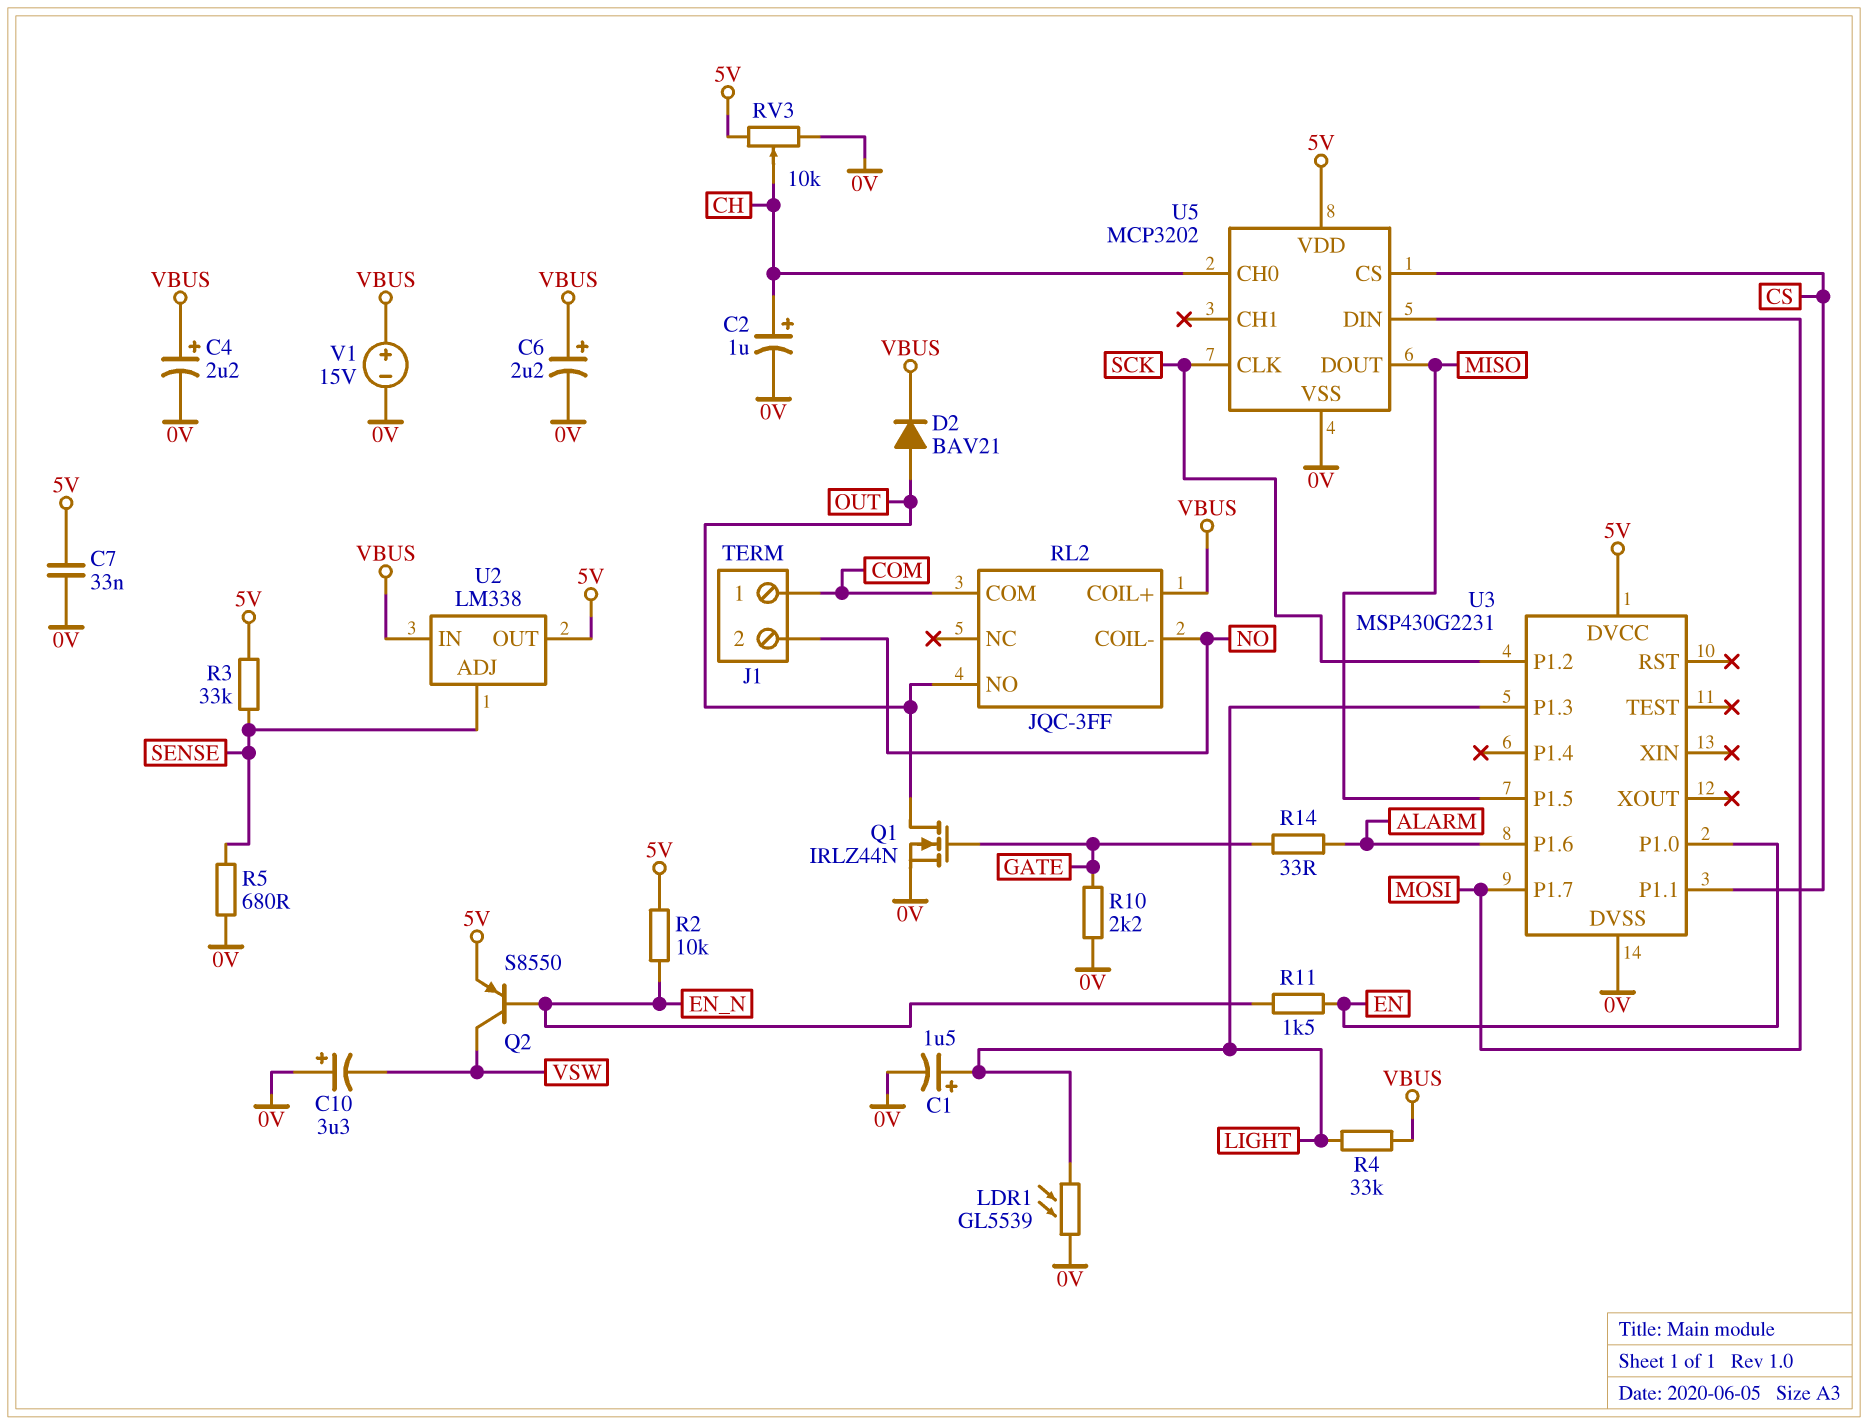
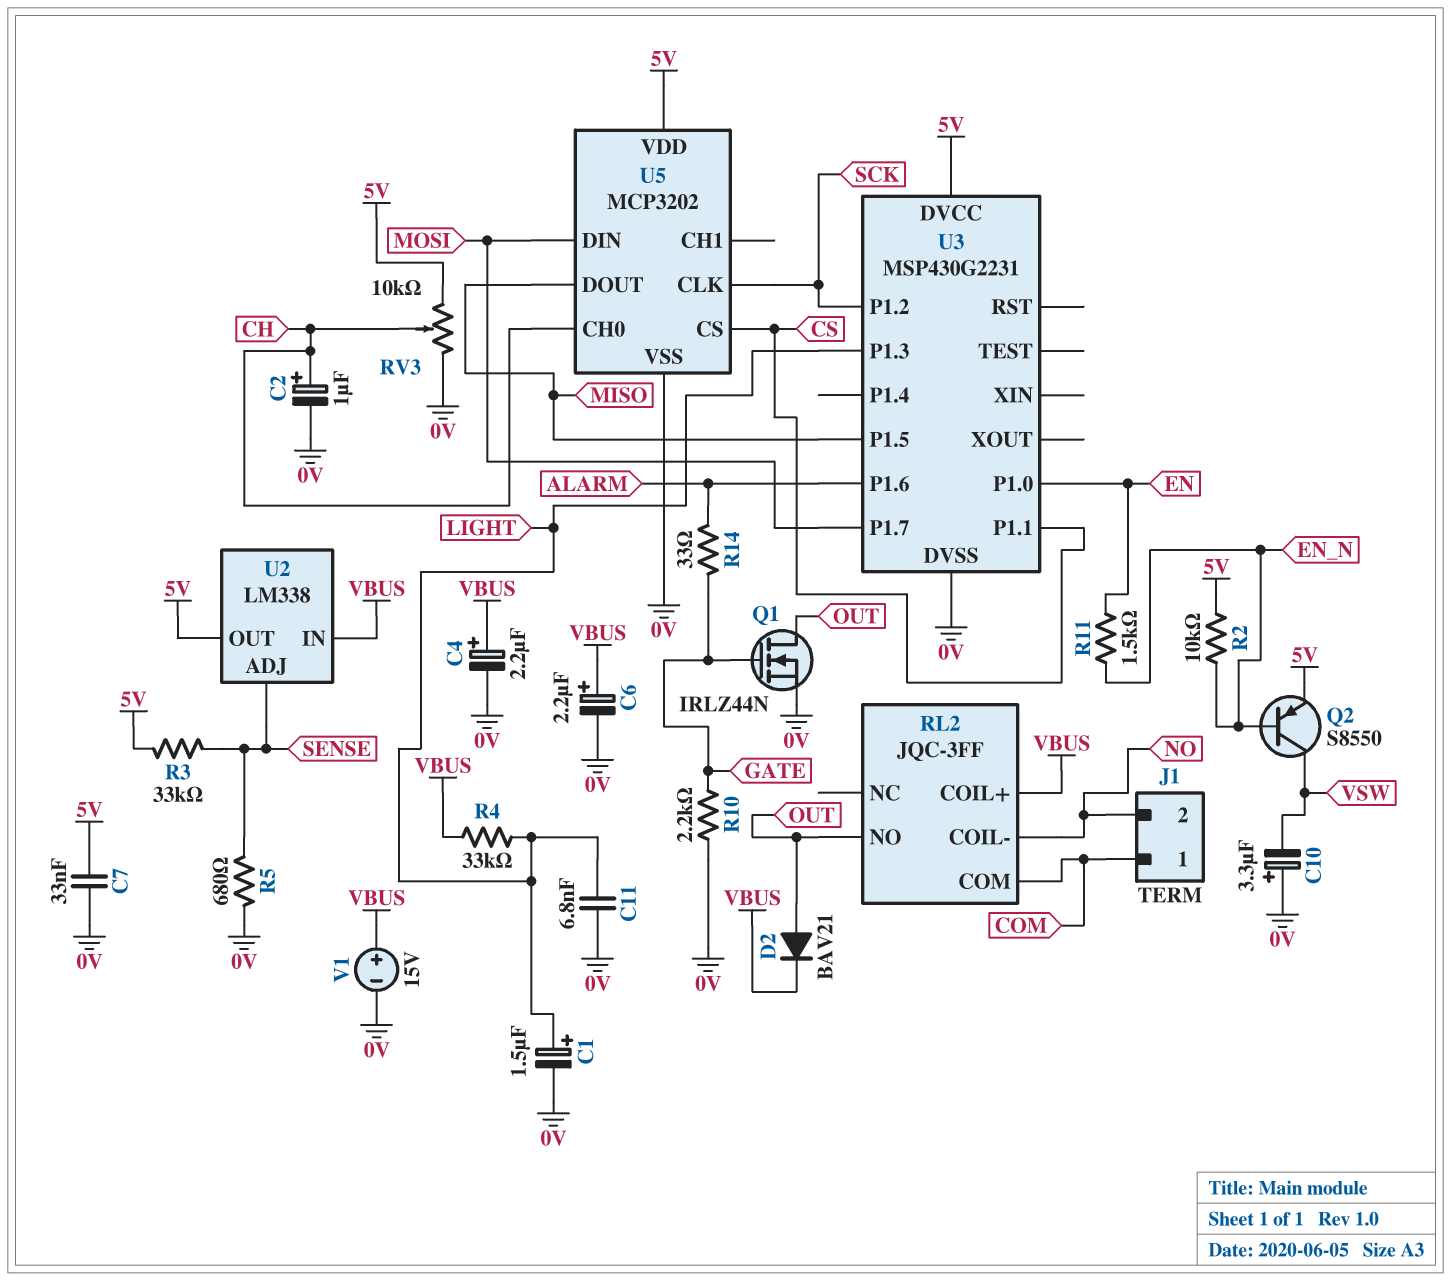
C11: none -> 6.8nF (0V, LIGHT)
LDR1: GL5539 (0V, LIGHT) -> none

